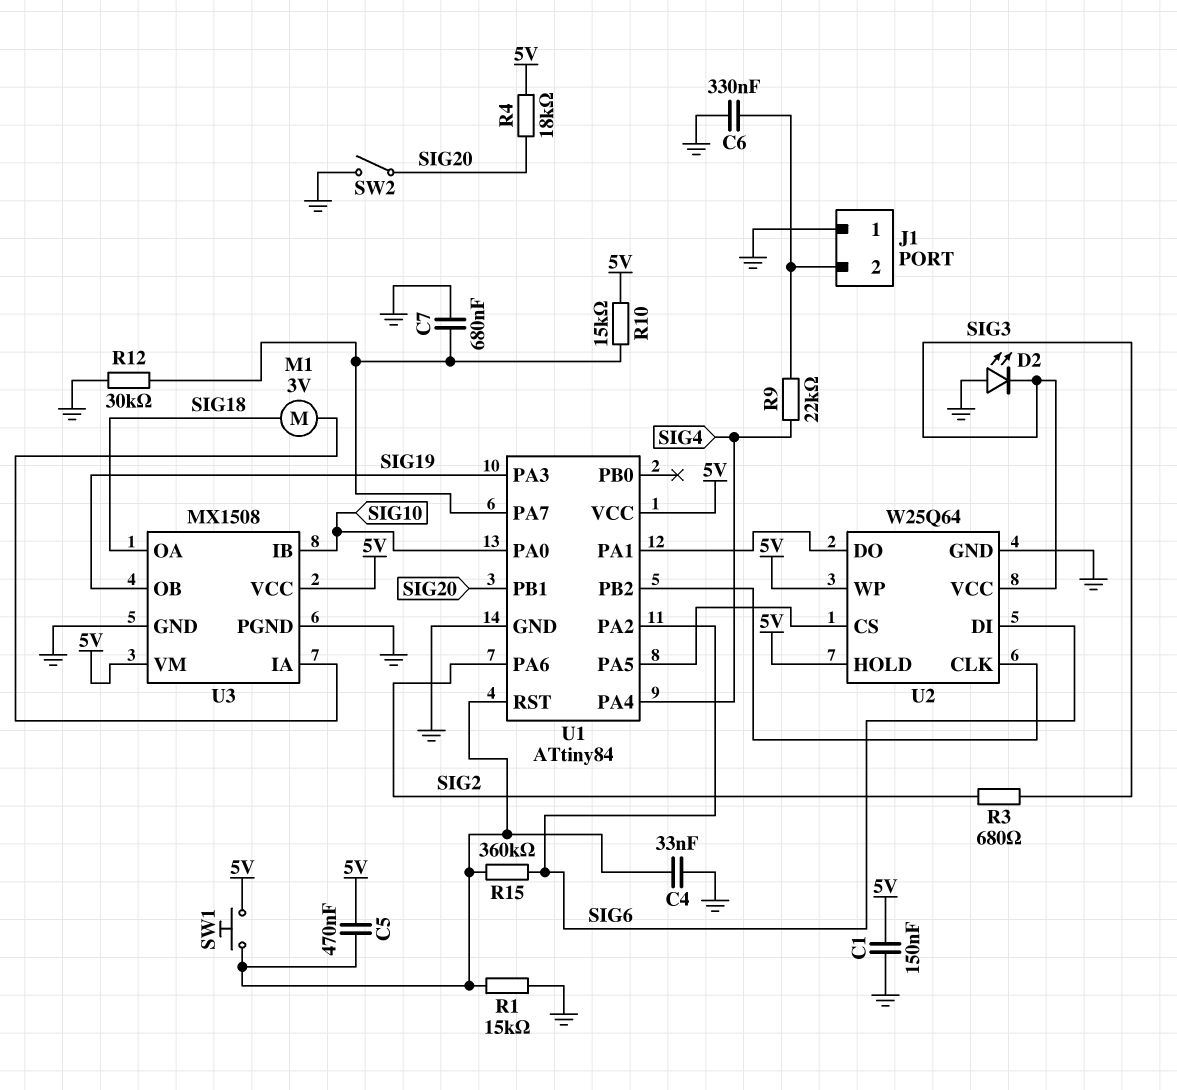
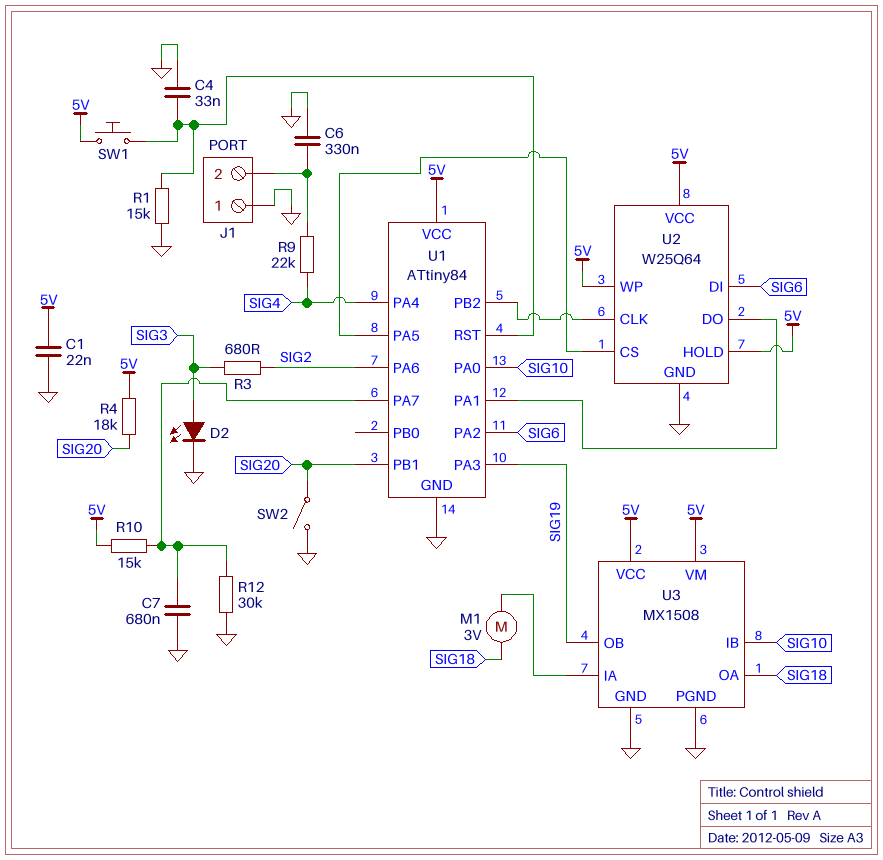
C1: 150nF (5V, GND) -> 22nF (5V, GND)
C5: 470nF (5V, U1/RST) -> none
D2: LED (A GND, K SIG3) -> LED (A SIG3, K GND)
R15: 360k (SIG6, U1/RST) -> none
U2 pin VCC: SIG3 -> 5V

